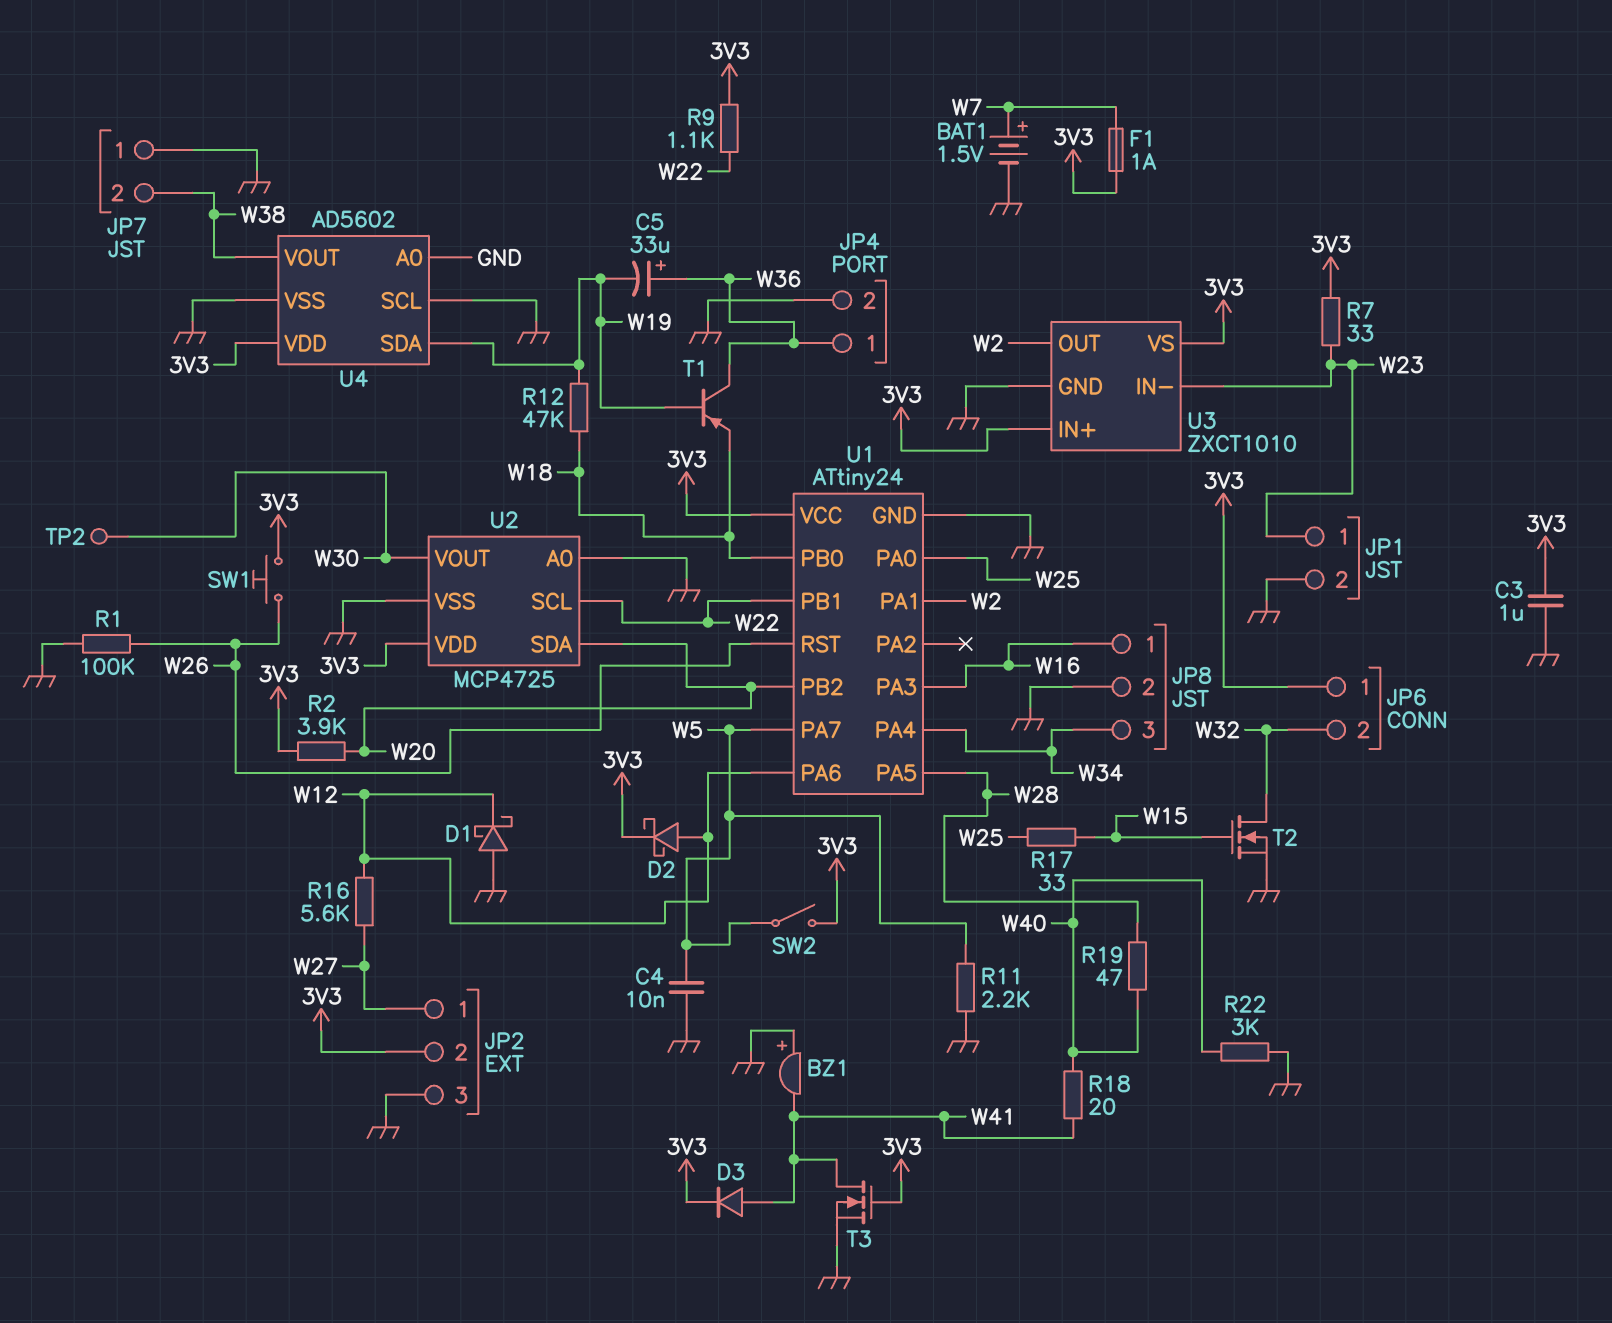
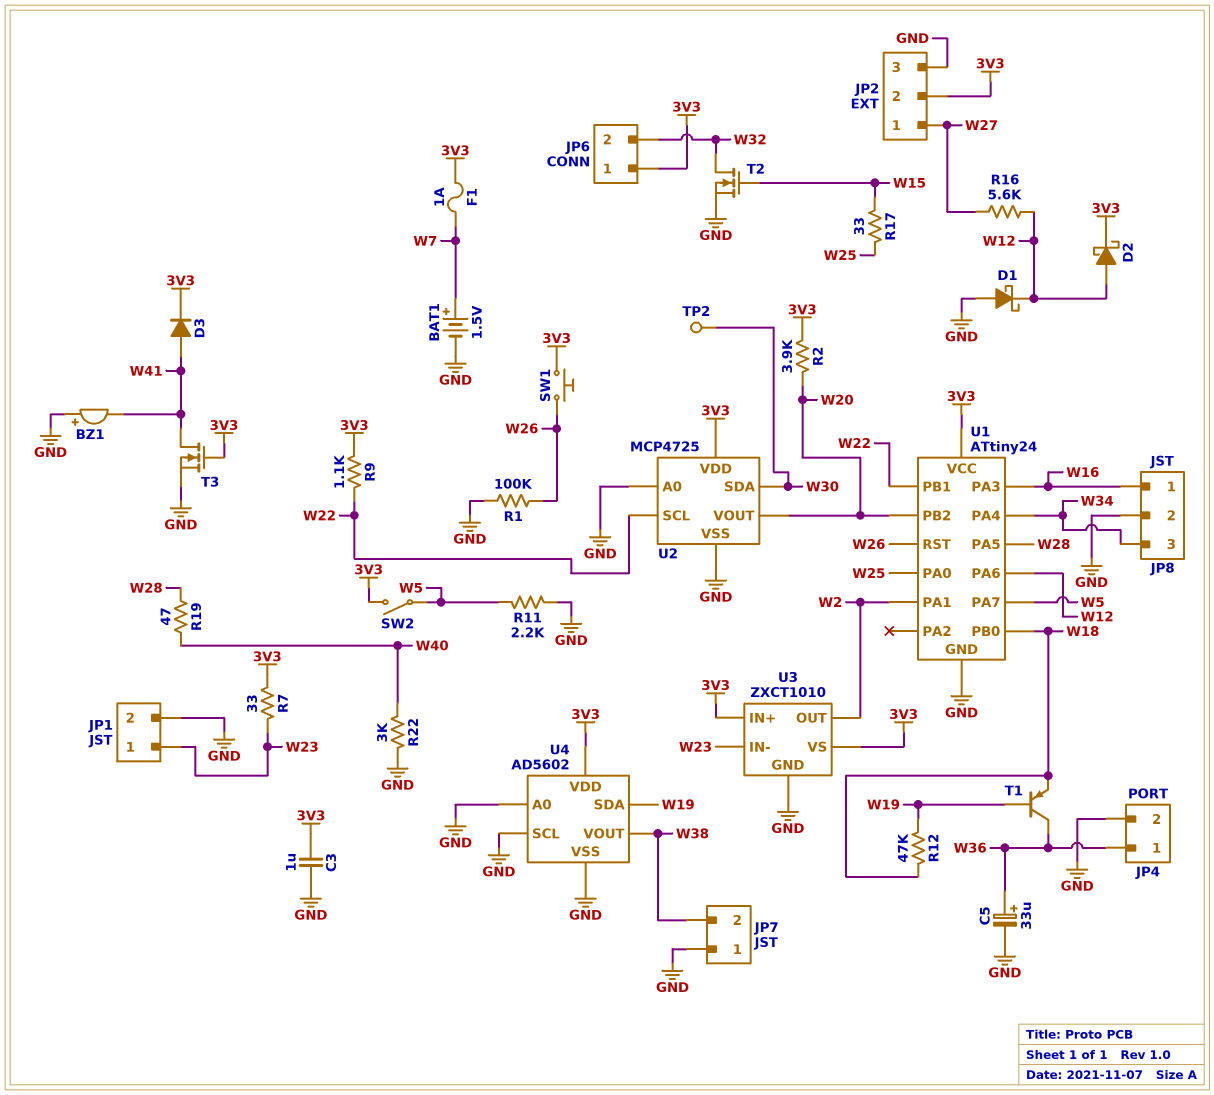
C4: 10nF (GND, W5) -> none
C5: 33uF (plus W36, minus W19) -> 33uF (plus W36, minus GND)
R18: 20 (W40, W41) -> none
U2 pin SDA: W20 -> W30
U2 pin VOUT: W30 -> W20

